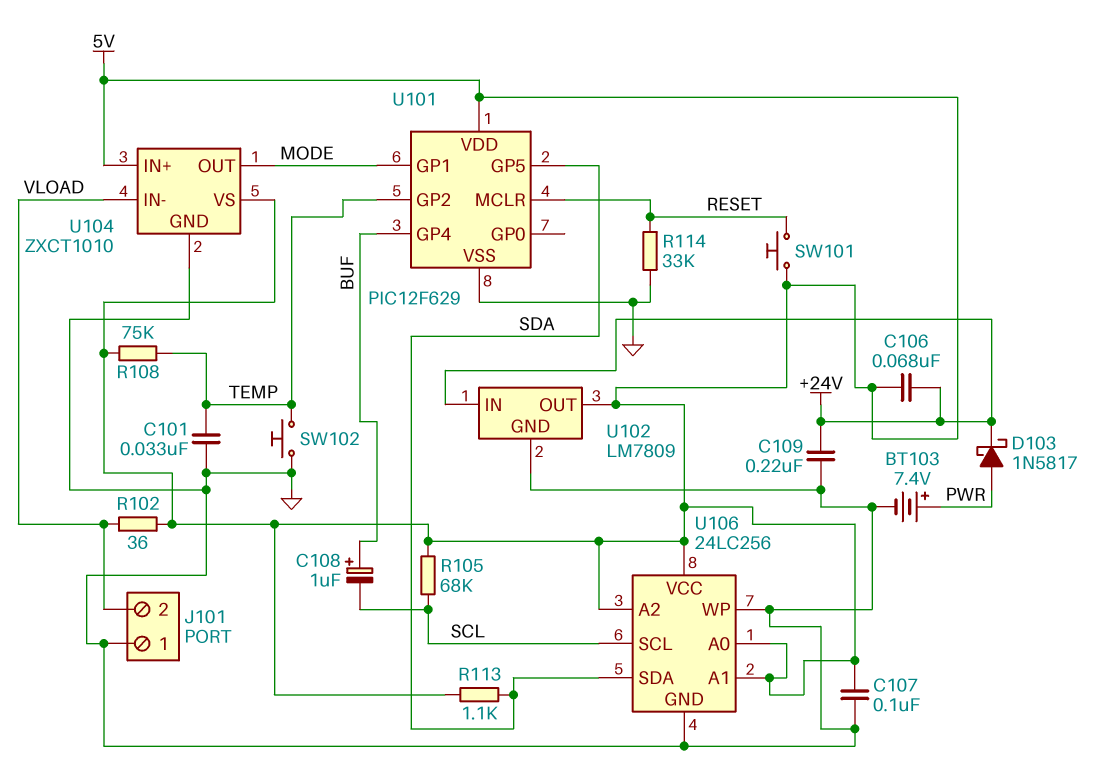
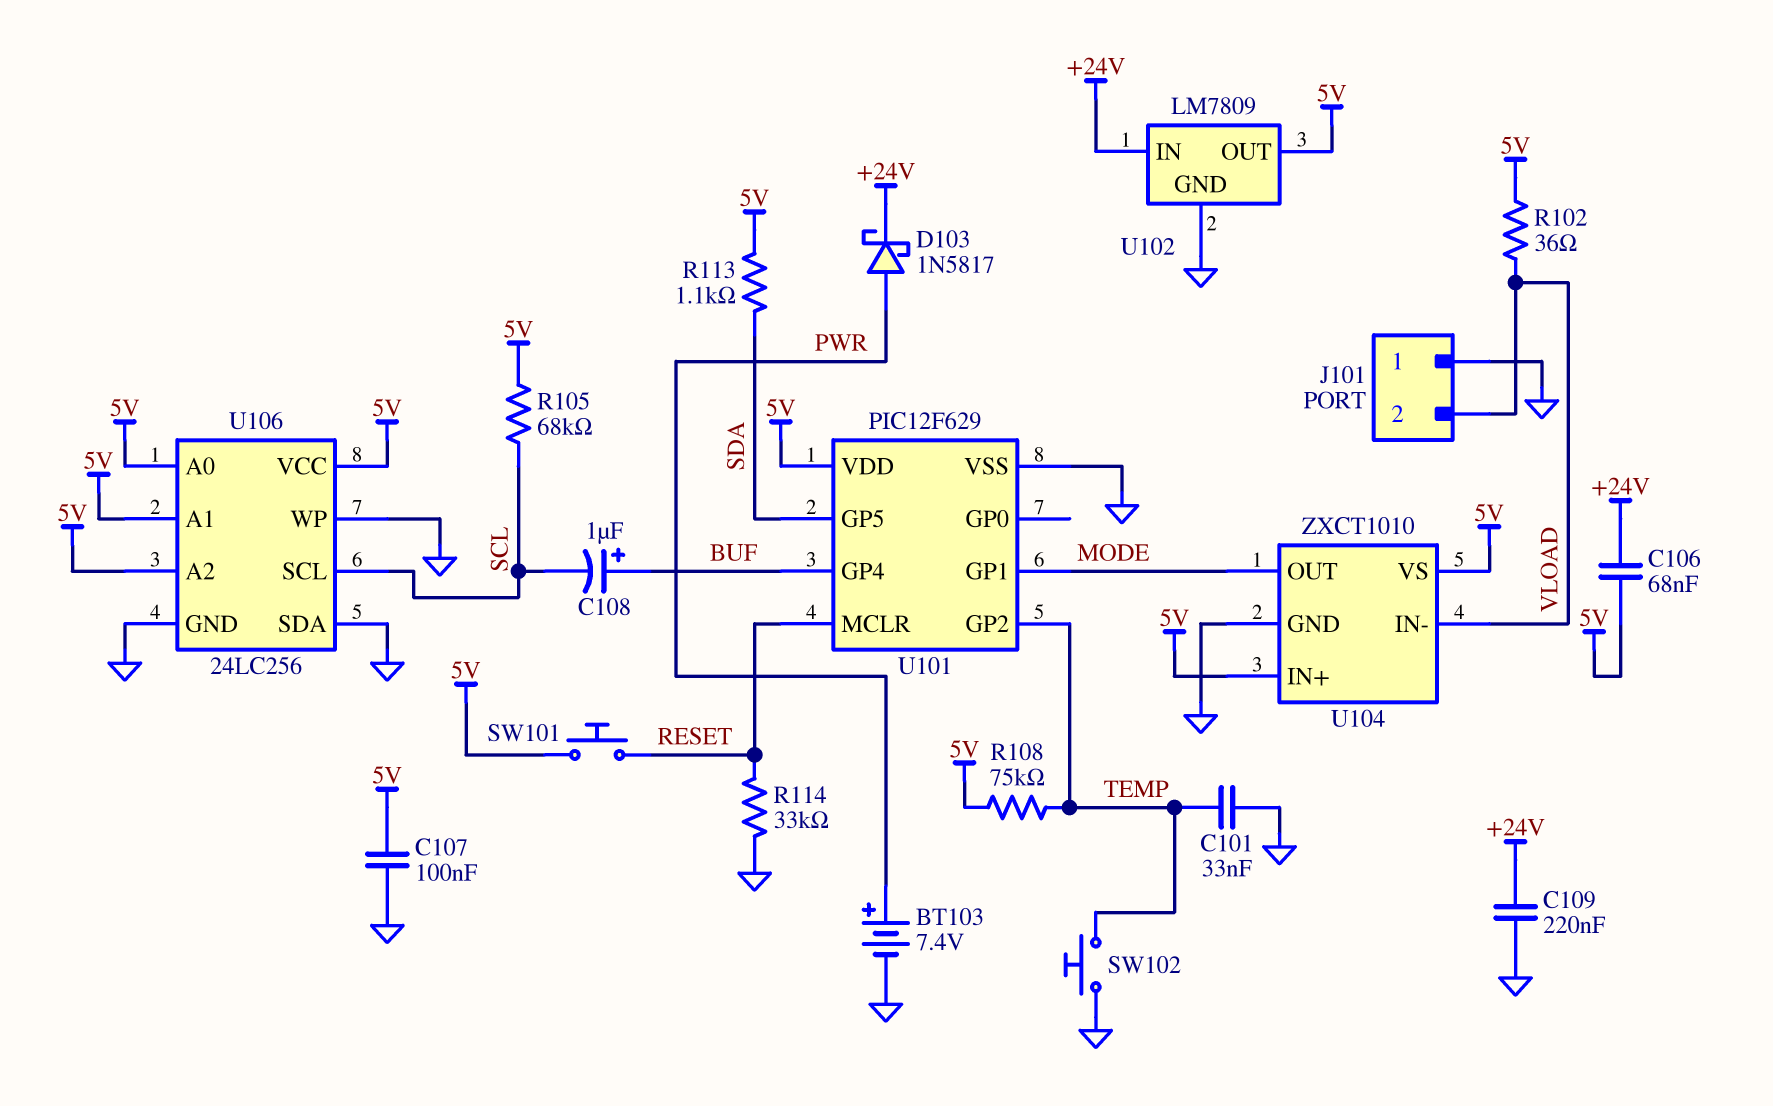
U106 pin SDA: SDA -> GND

